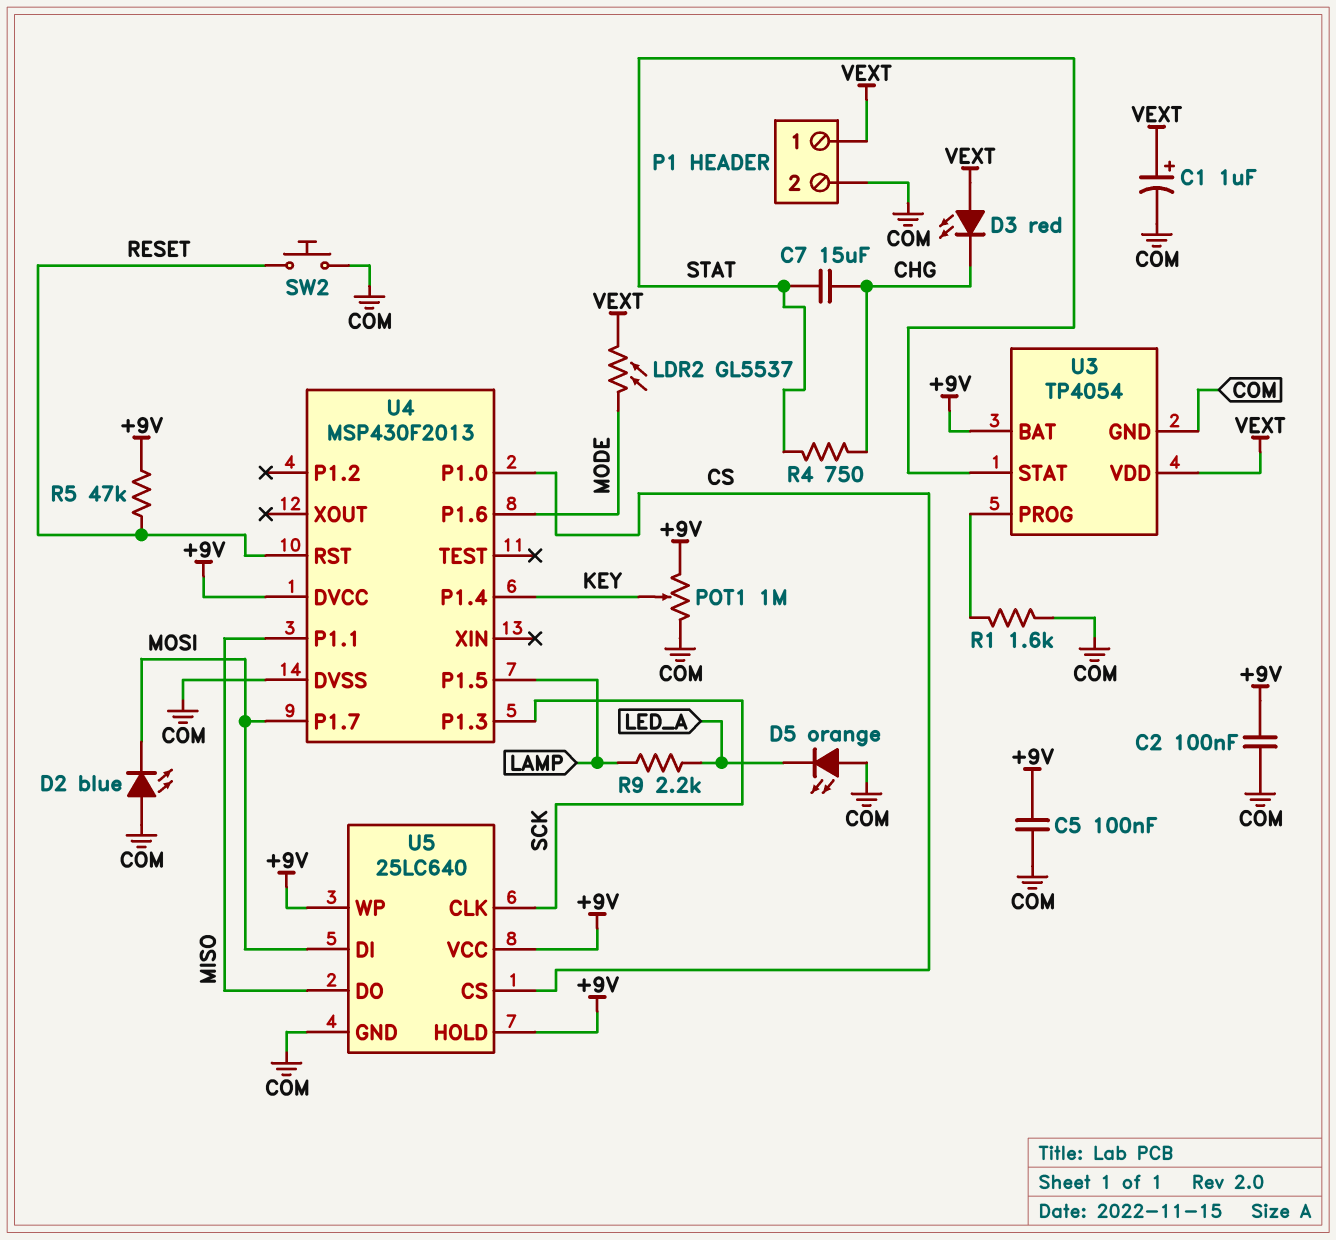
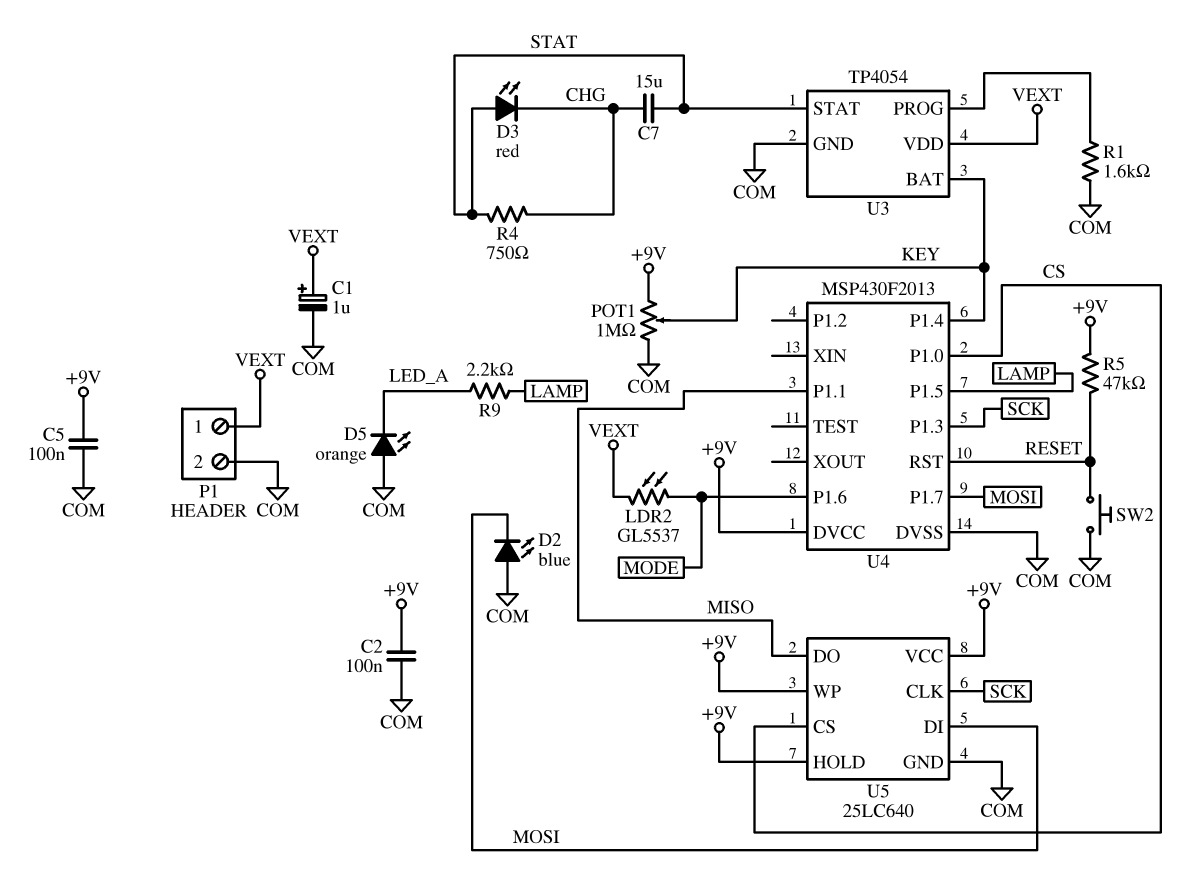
D3: LED red (A VEXT, K CHG) -> LED red (A STAT, K CHG)
U3 pin BAT: +9V -> KEY

